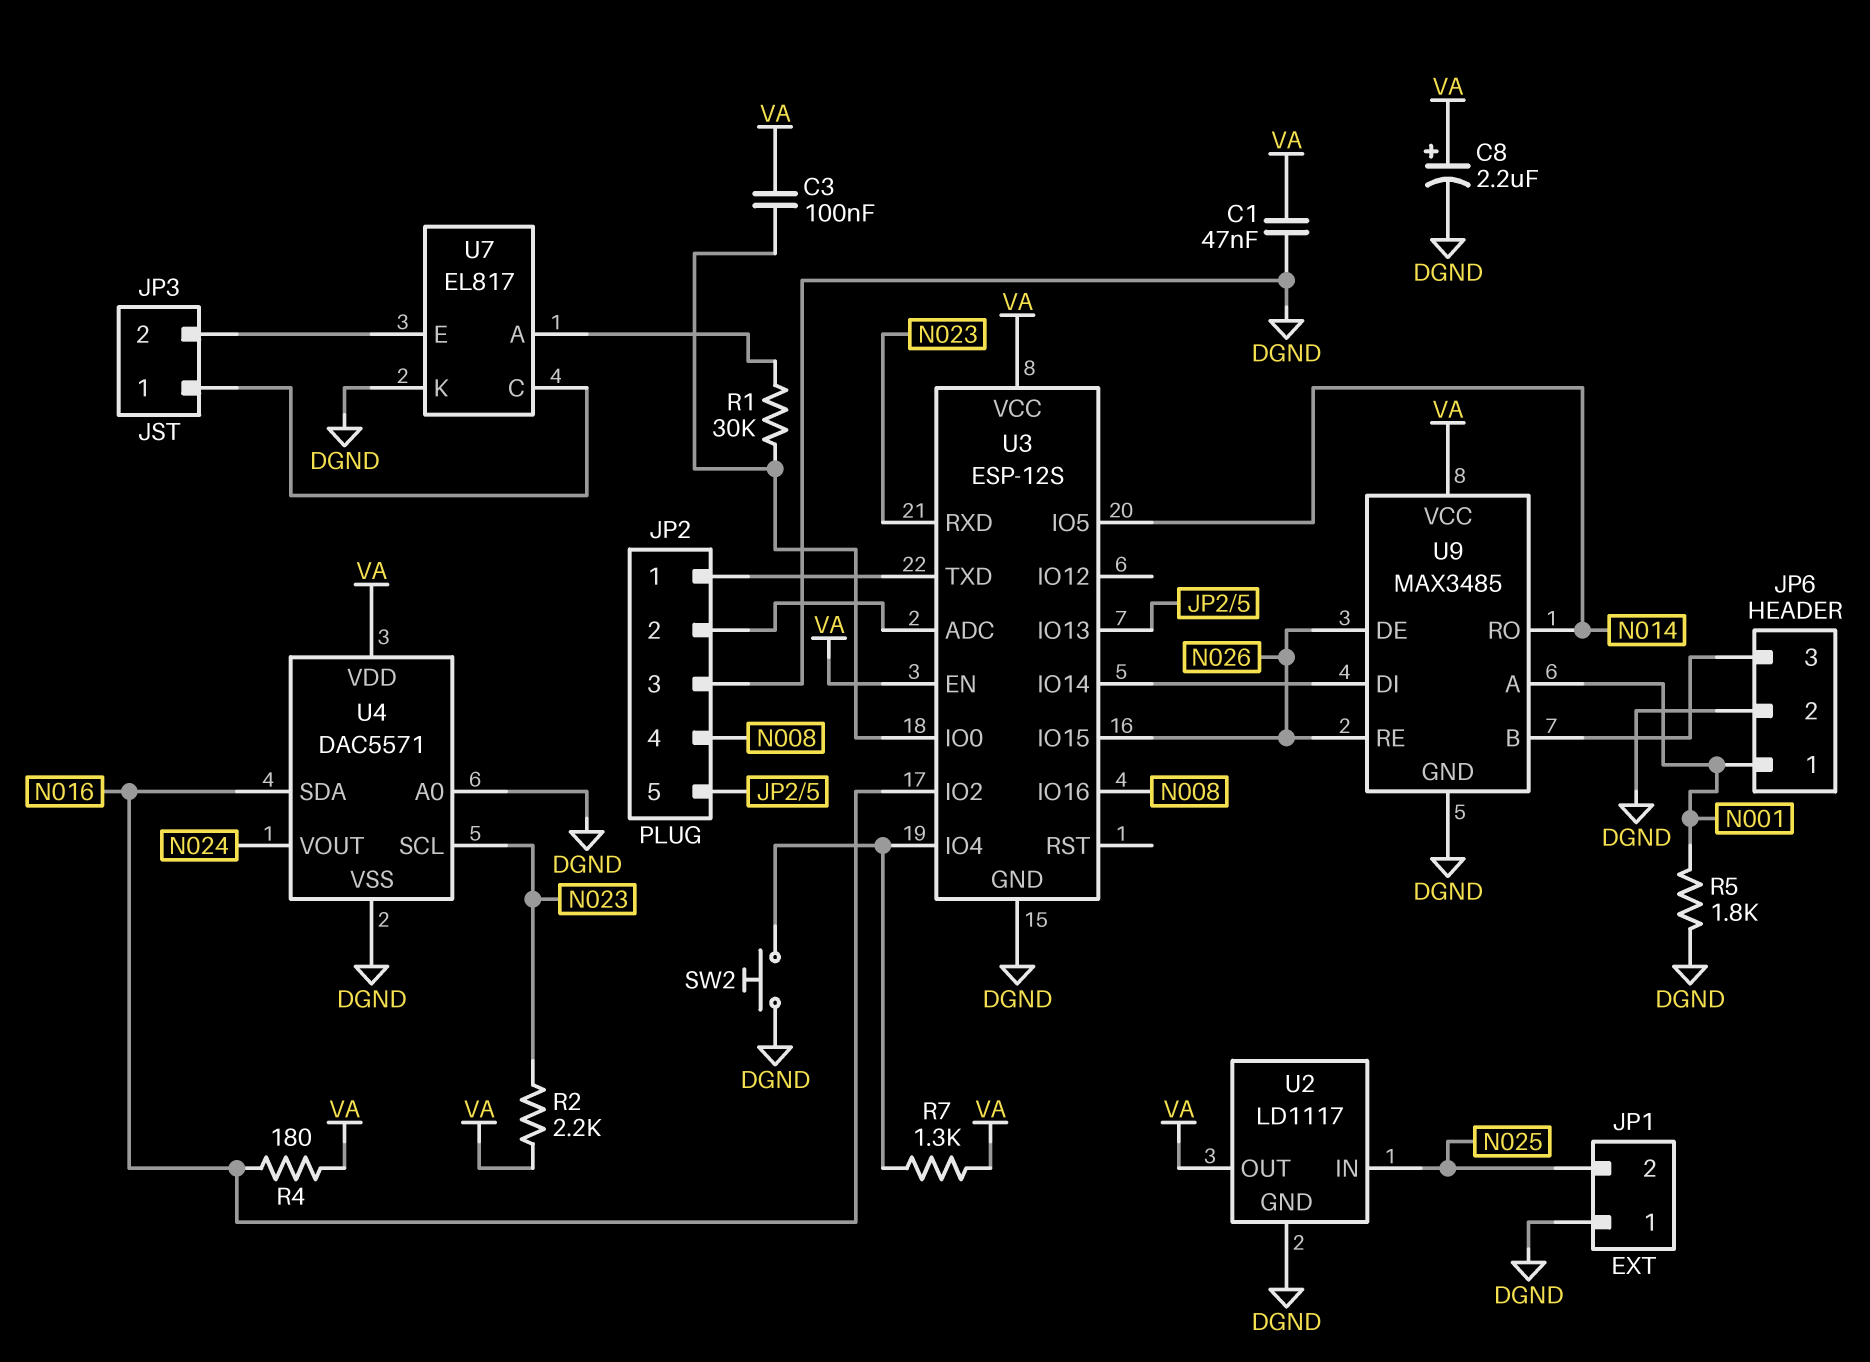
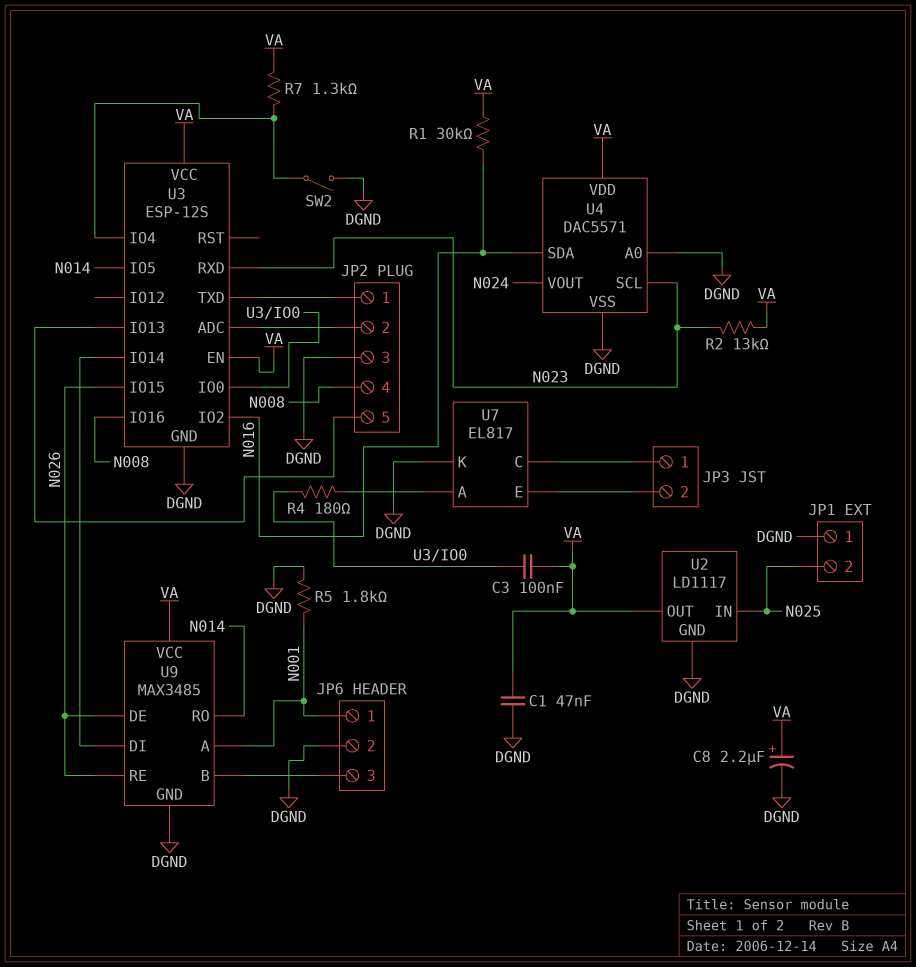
R1: 30k (U3/IO0, U7/A) -> 30k (N016, VA)
R2: 2.2k (N023, VA) -> 13k (N023, VA)
R4: 180 (N016, VA) -> 180 (U3/IO0, U7/A)
SW2: button (DGND, U3/IO4) -> switch (DGND, U3/IO4)

